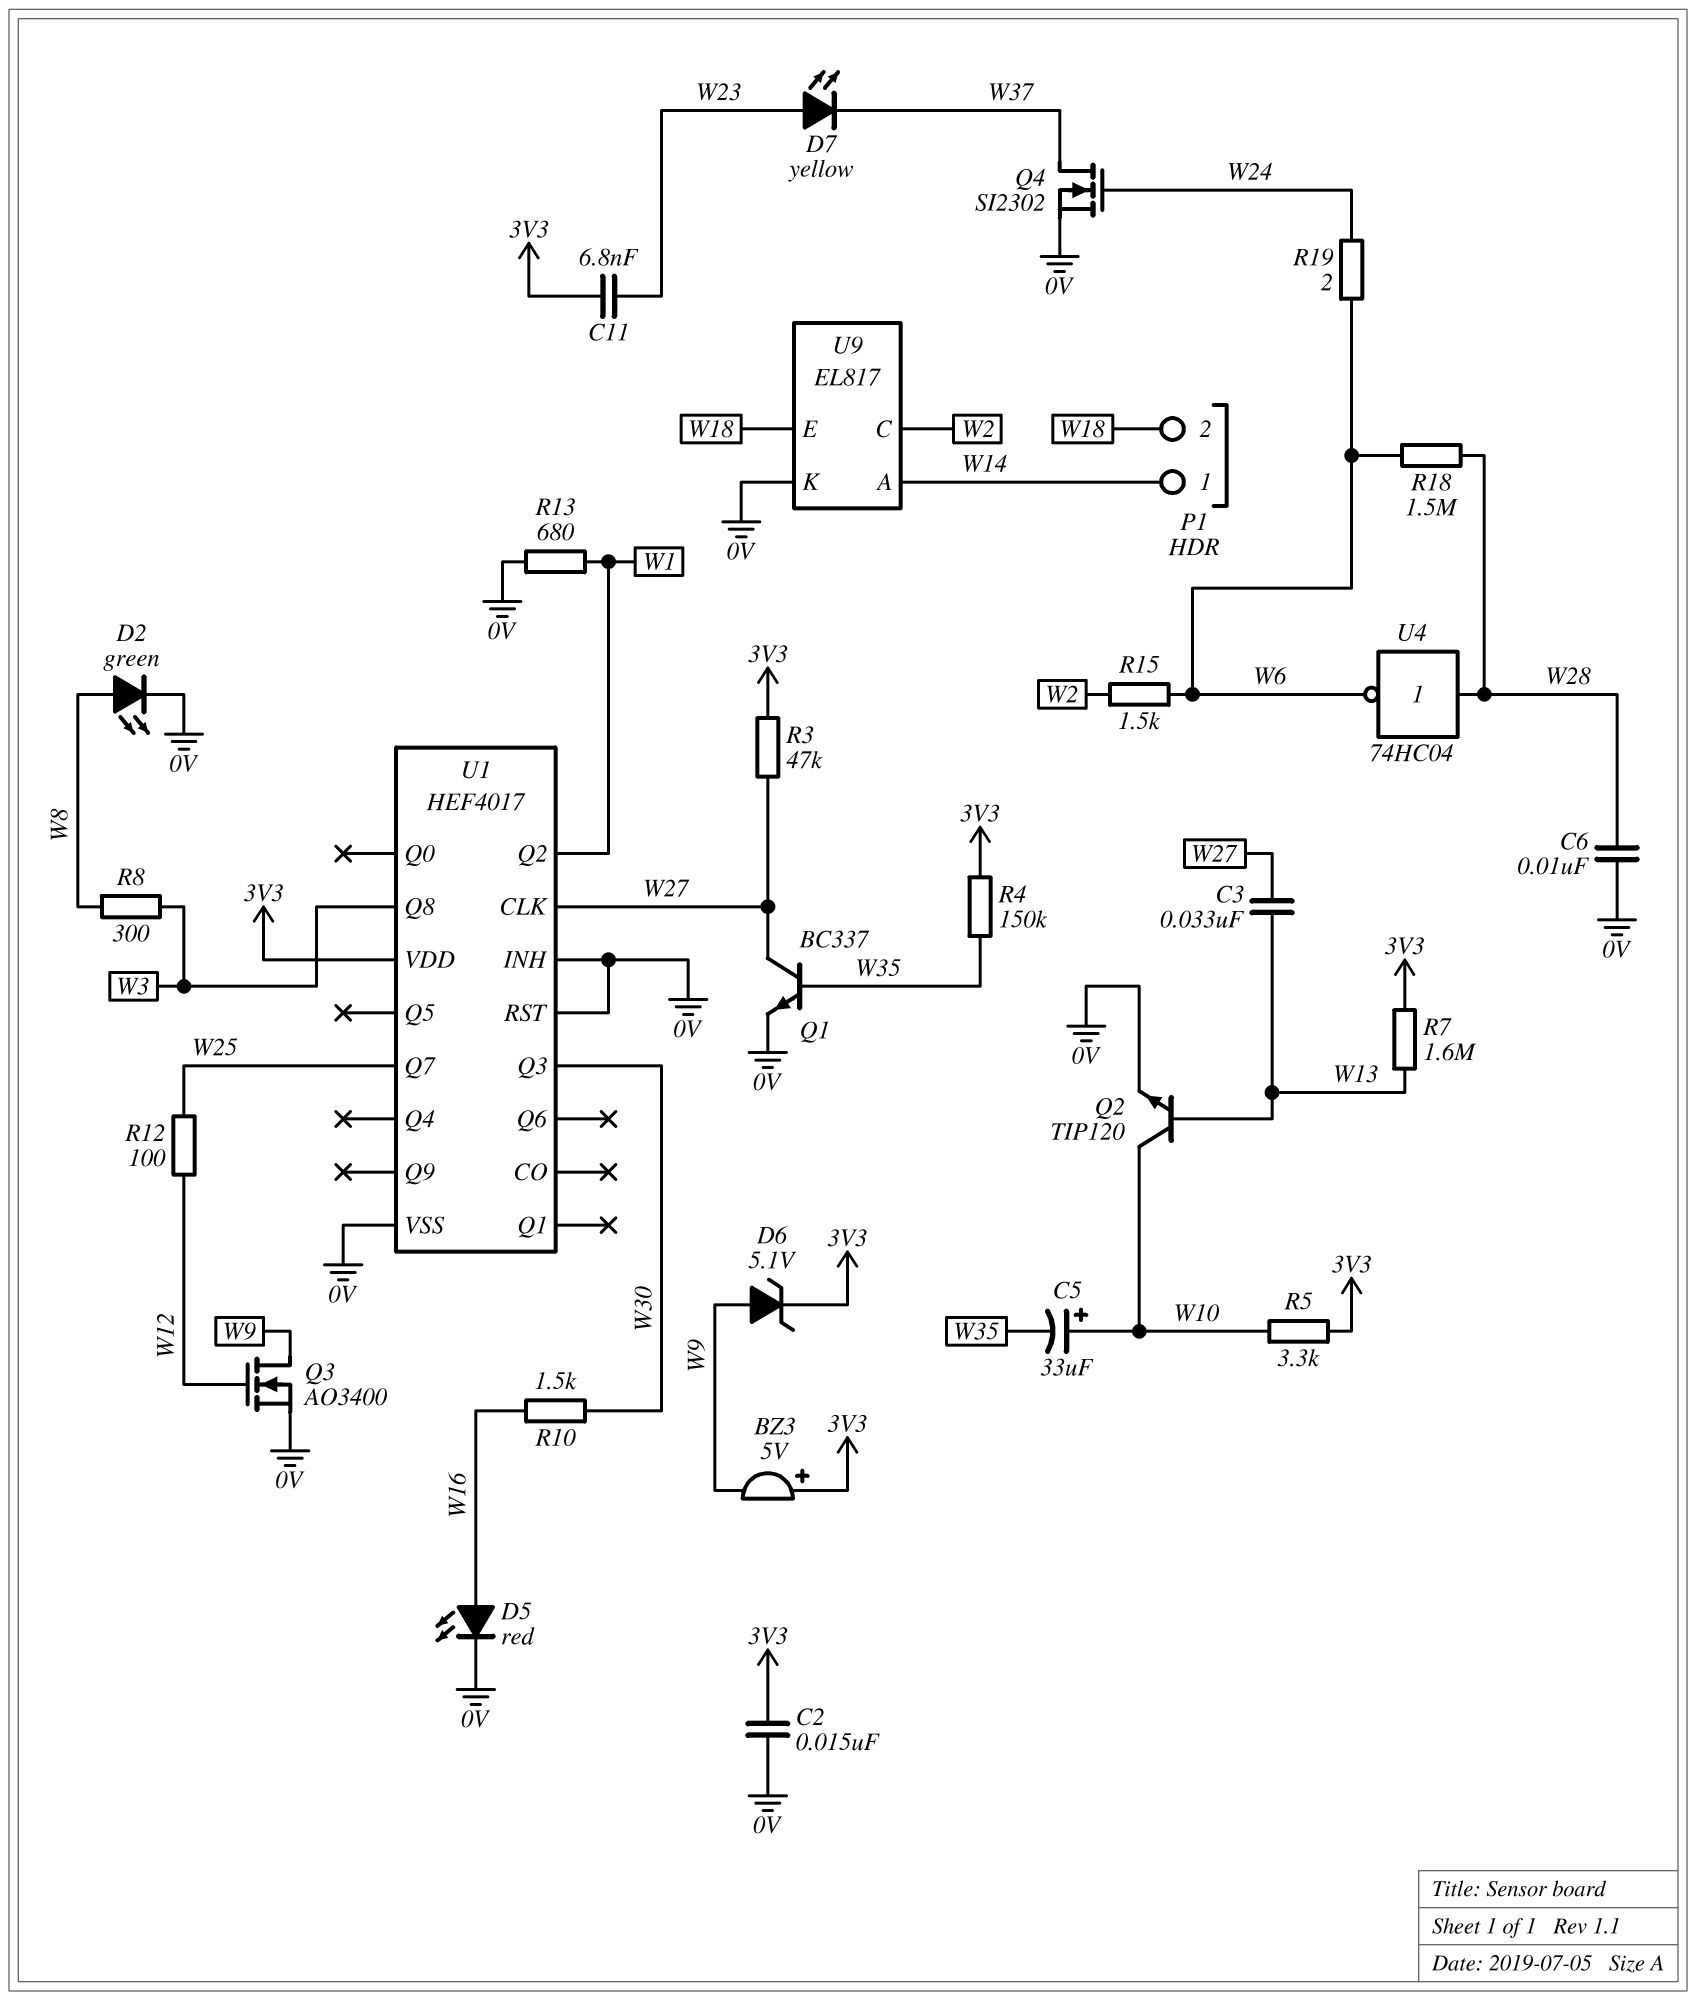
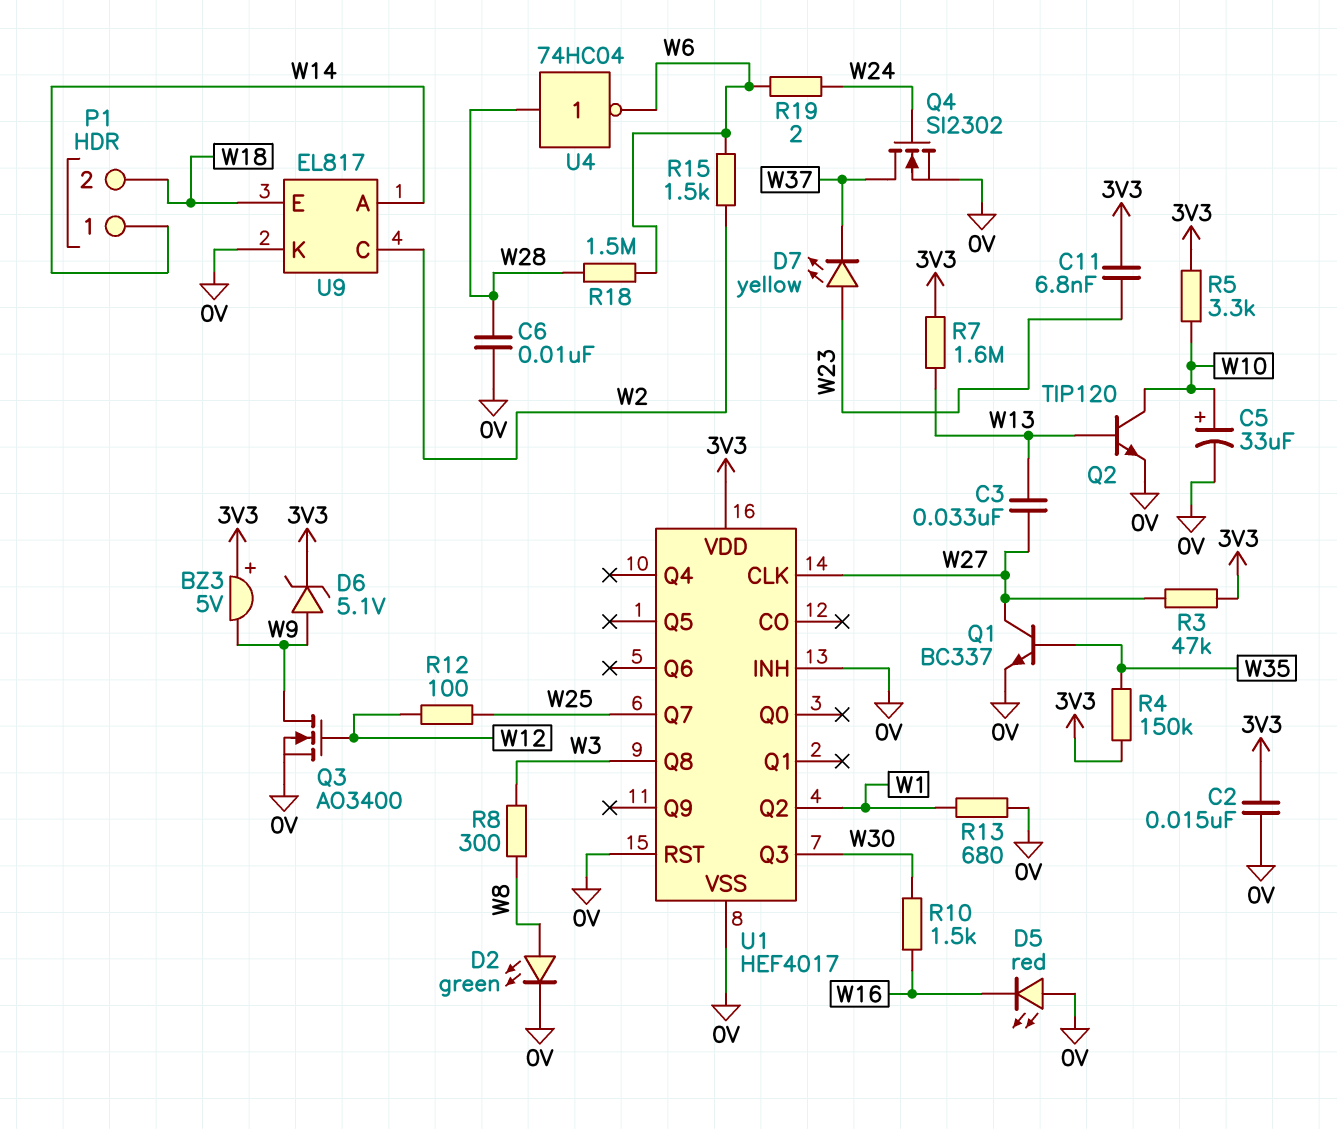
C5: 33uF (plus W10, minus W35) -> 33uF (plus W10, minus 0V)
D5: LED red (A W16, K 0V) -> LED red (A 0V, K W16)

